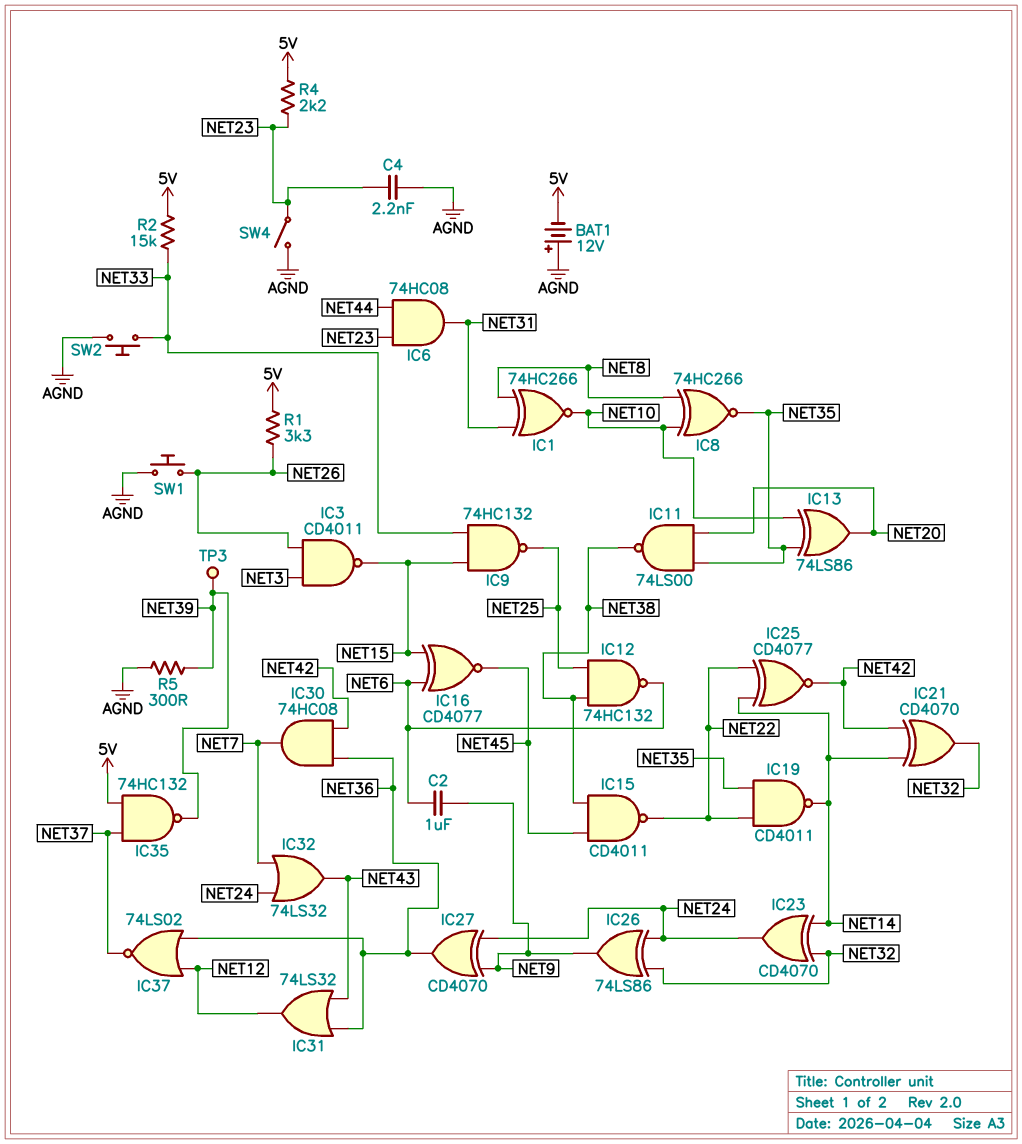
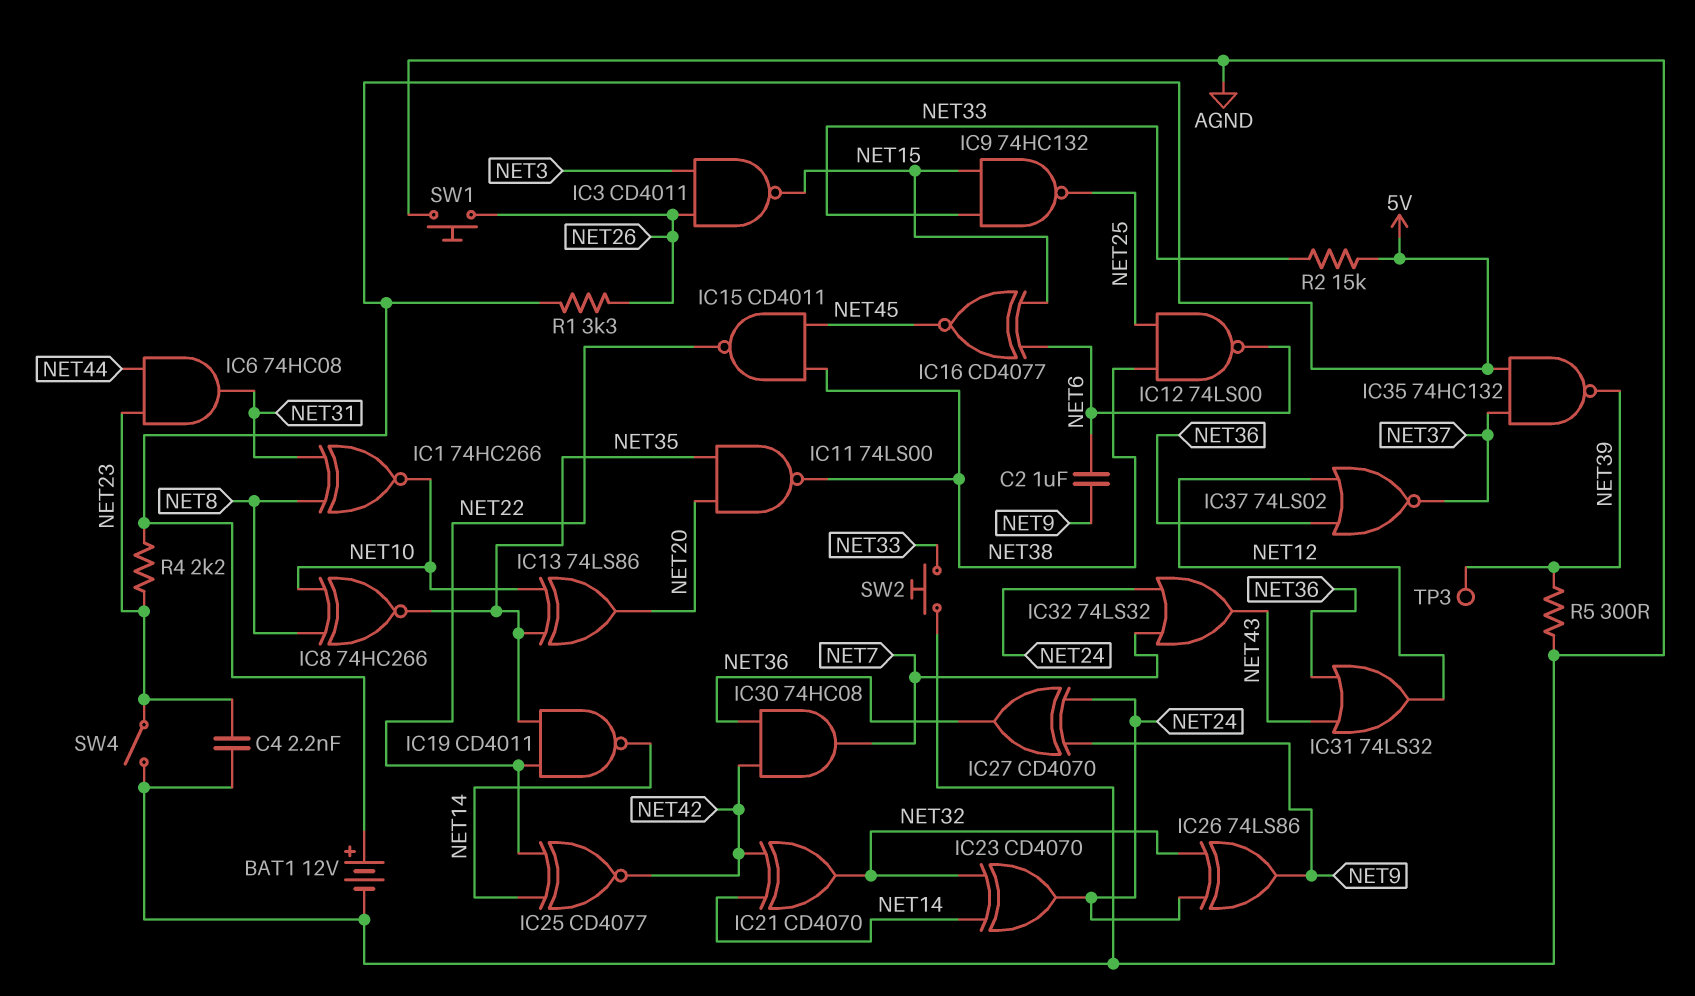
BAT1: 12V (plus AGND, minus 5V) -> 12V (plus 5V, minus AGND)
IC12: NAND 74HC132 (in NET25, in NET38, out NET6) -> NAND 74LS00 (in NET25, in NET38, out NET6)

